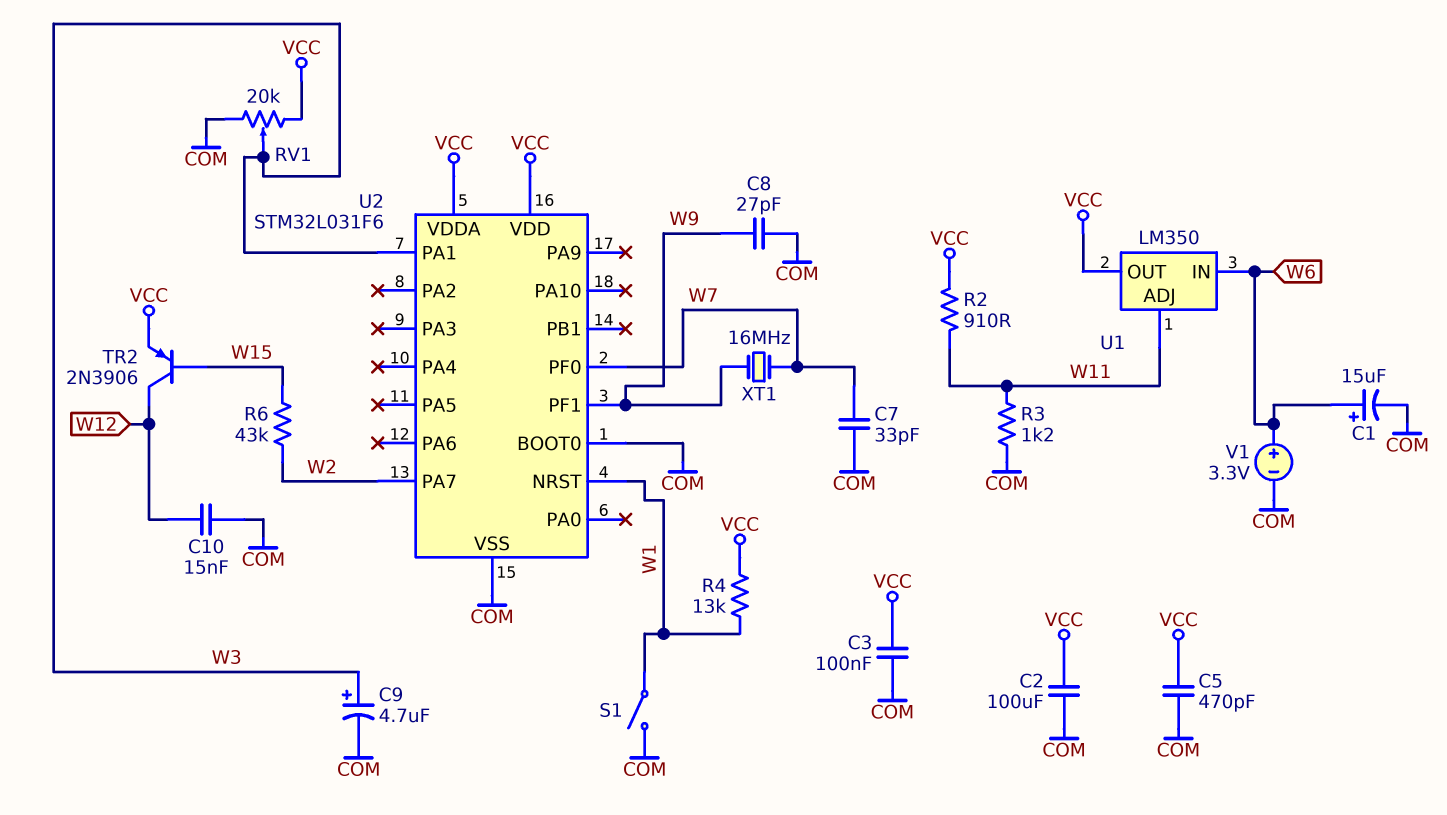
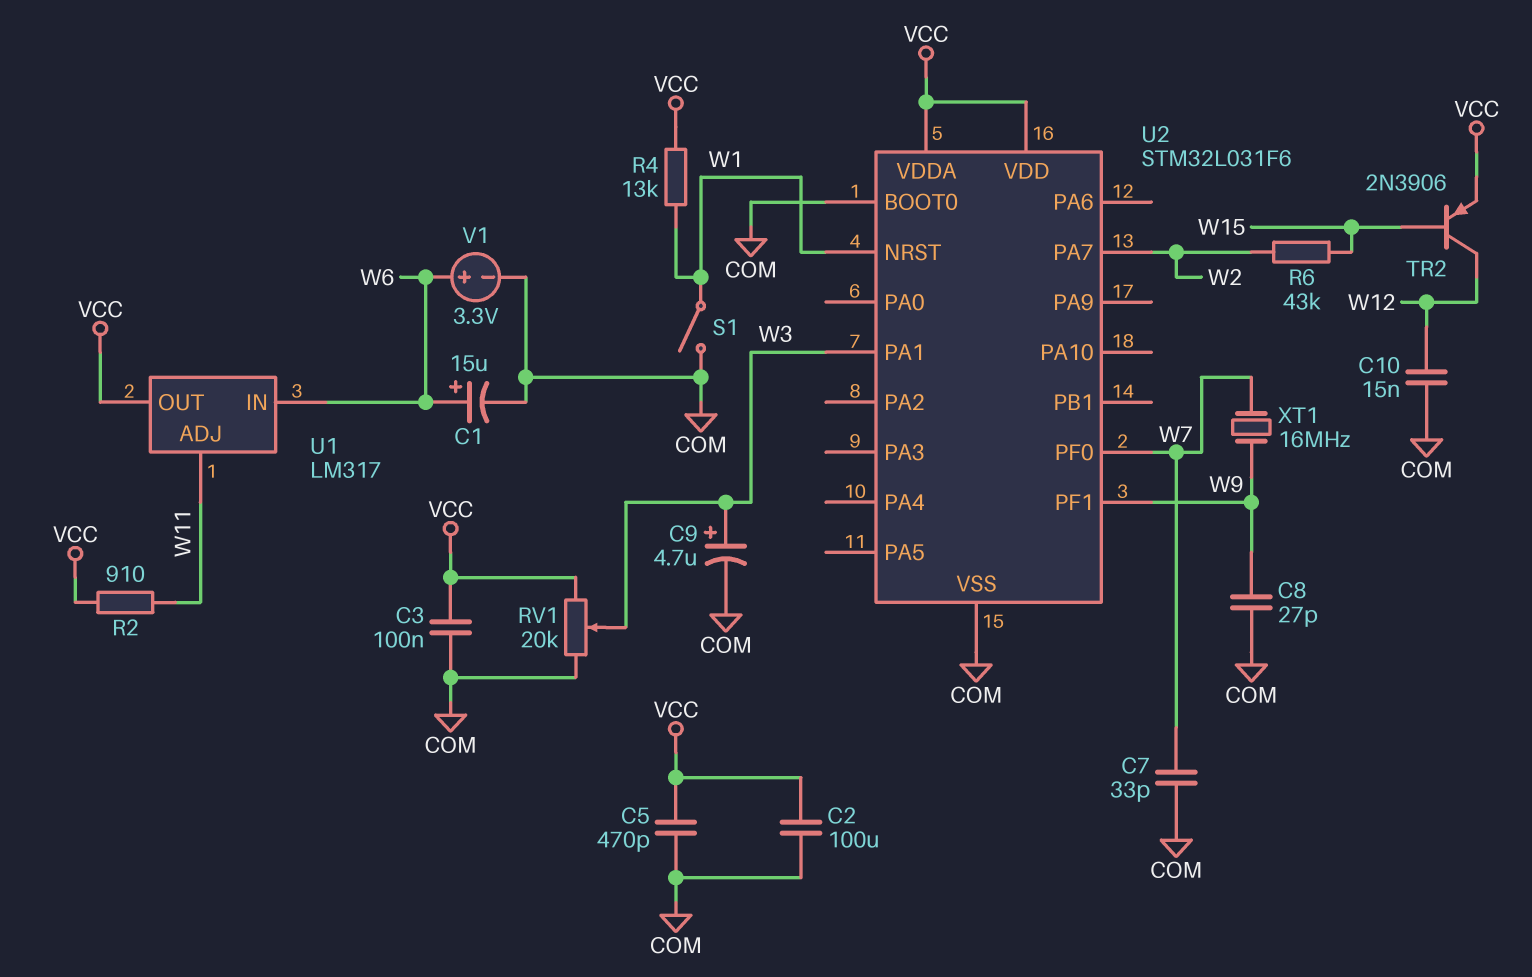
R3: 1.2k (COM, W11) -> none
U1: LM350 -> LM317

